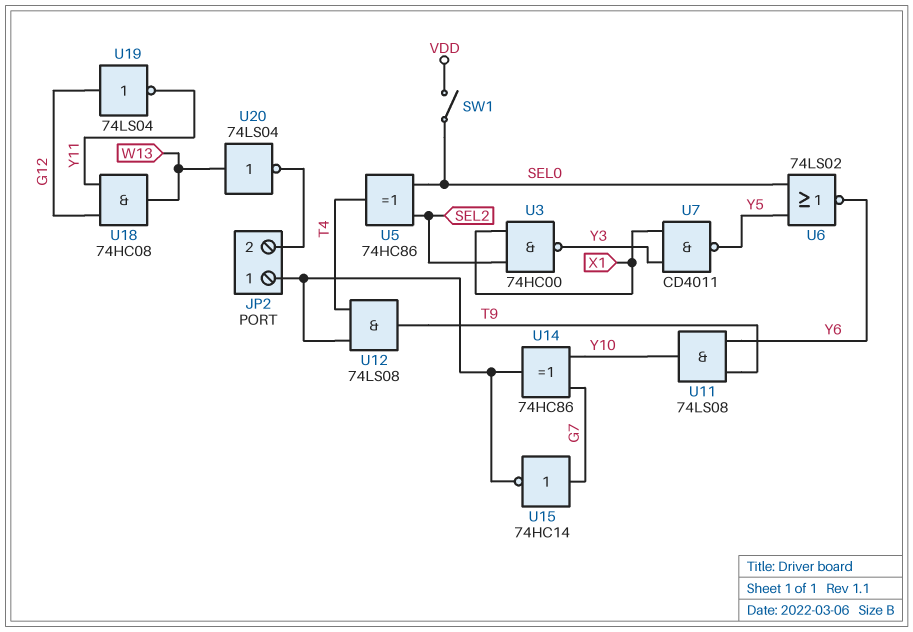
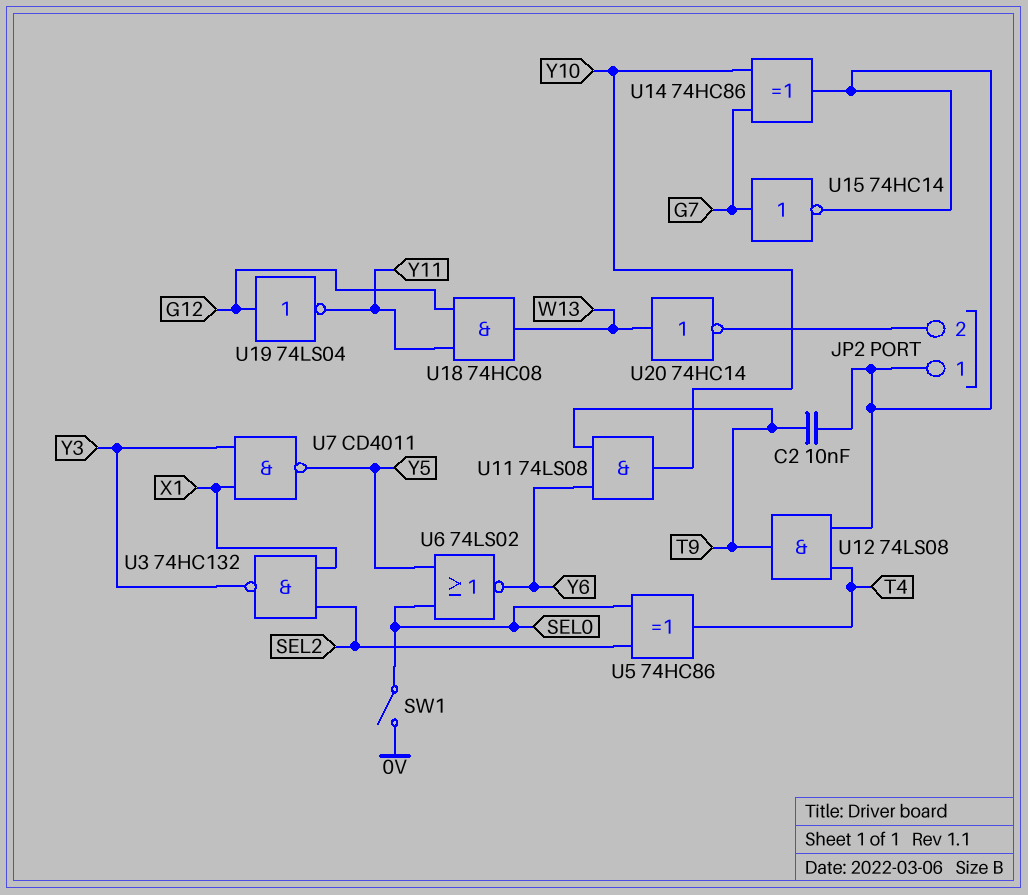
C2: none -> 10nF (JP2/1, T9)
SW1: switch (SEL0, VDD) -> switch (0V, SEL0)
U3: NAND 74HC00 (in SEL2, in X1, out Y3) -> NAND 74HC132 (in SEL2, in X1, out Y3)
U20: NOT 74LS04 (in W13, out JP2/2) -> NOT 74HC14 (in W13, out JP2/2)

